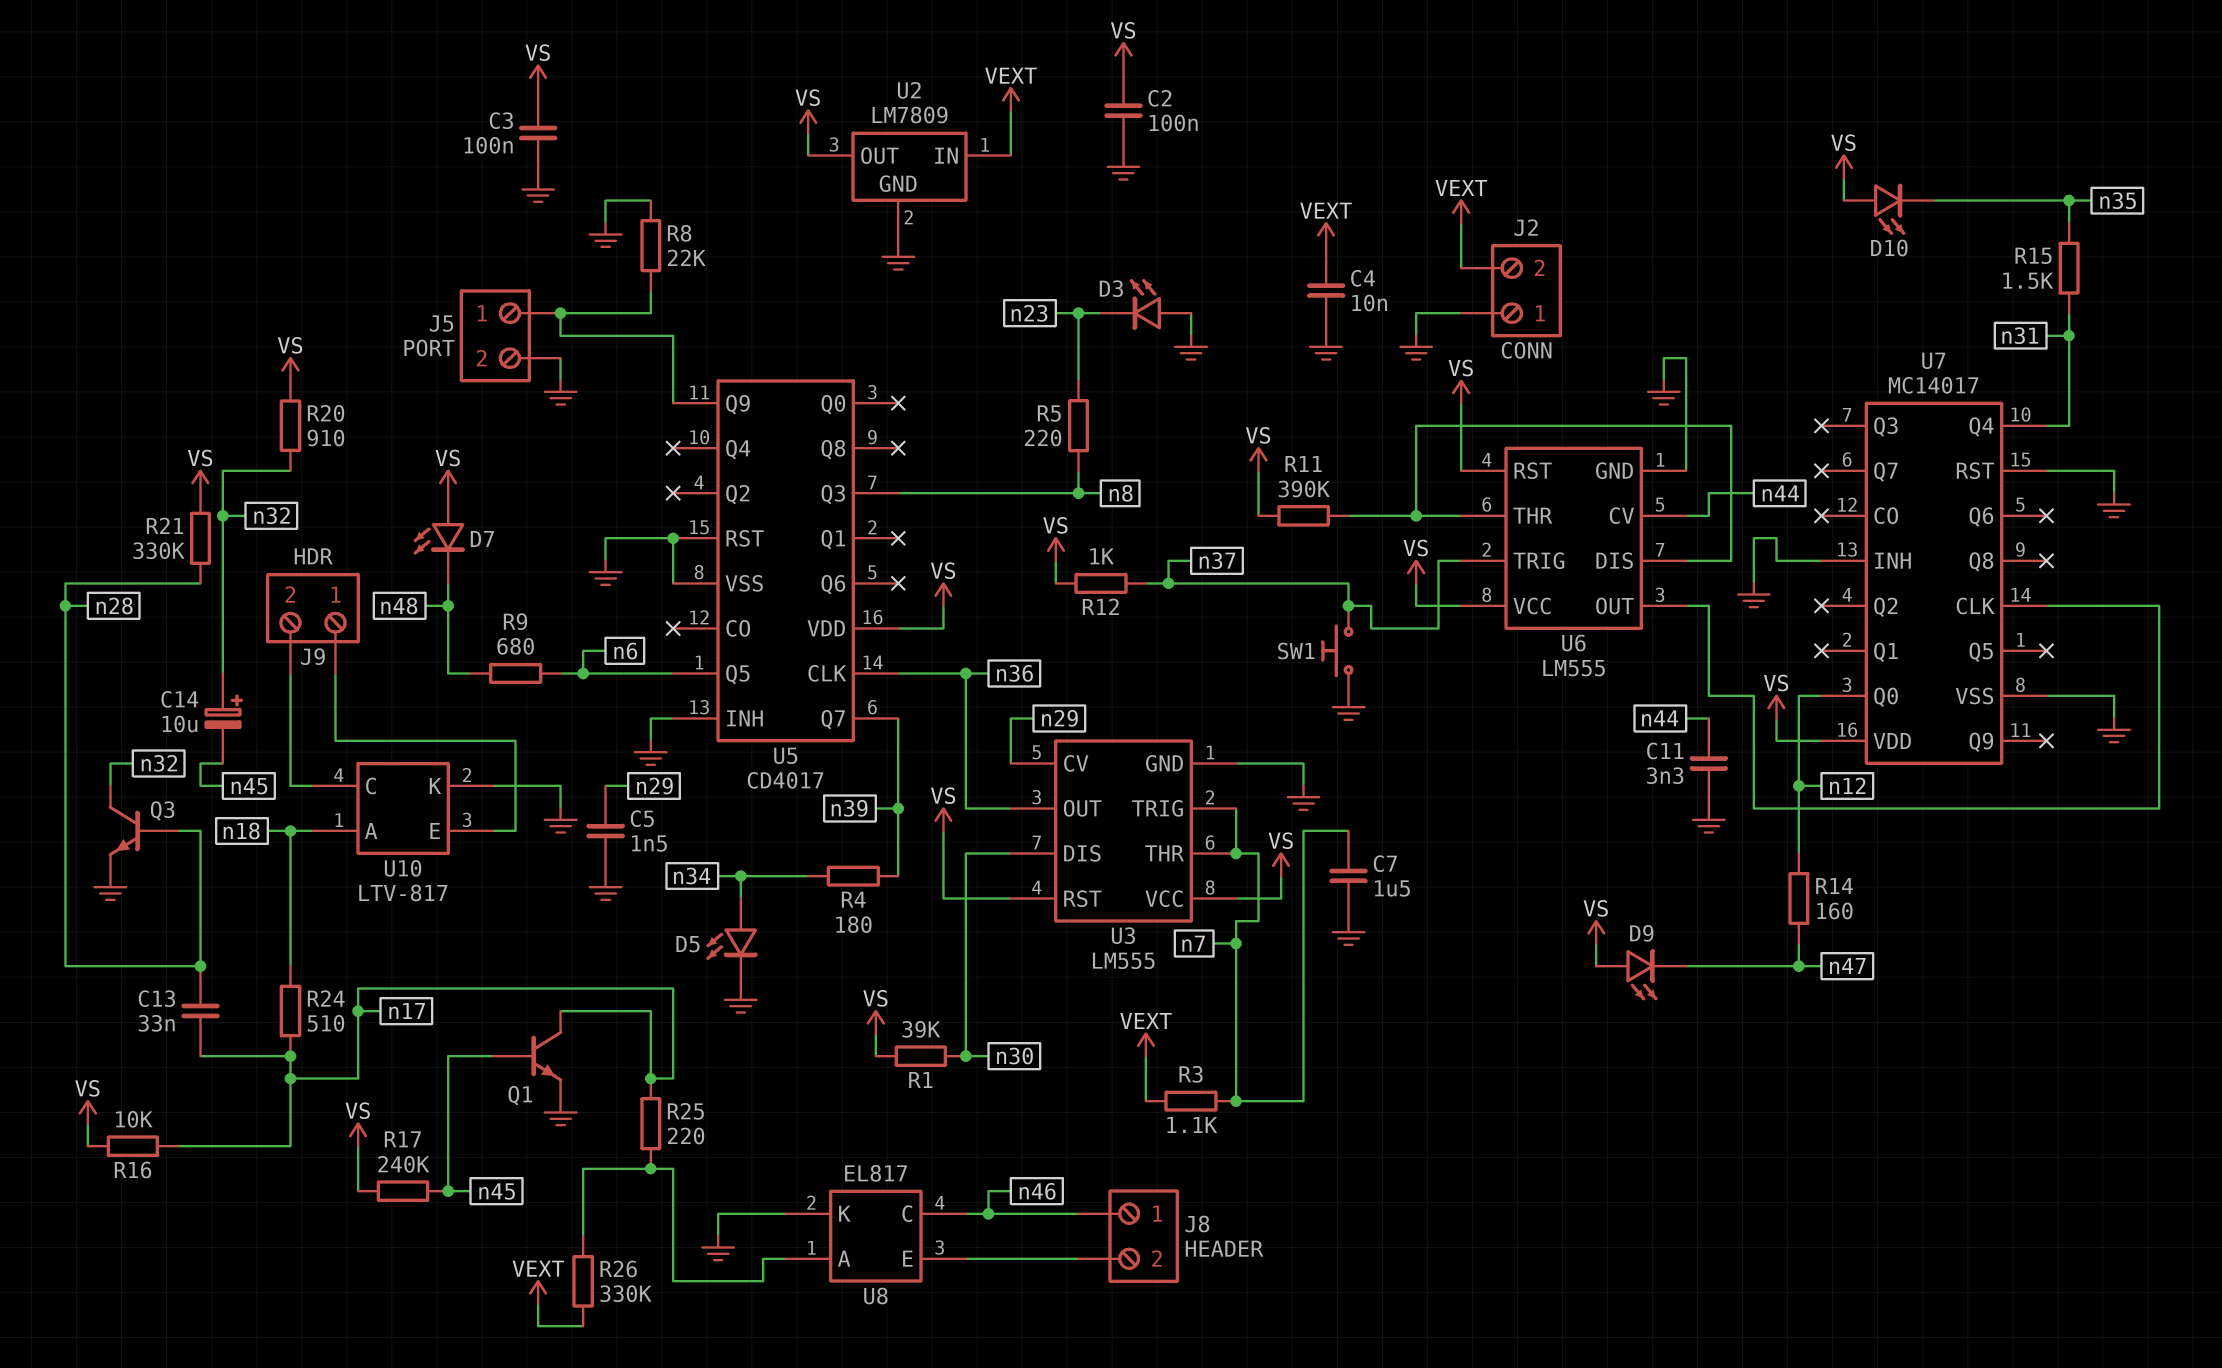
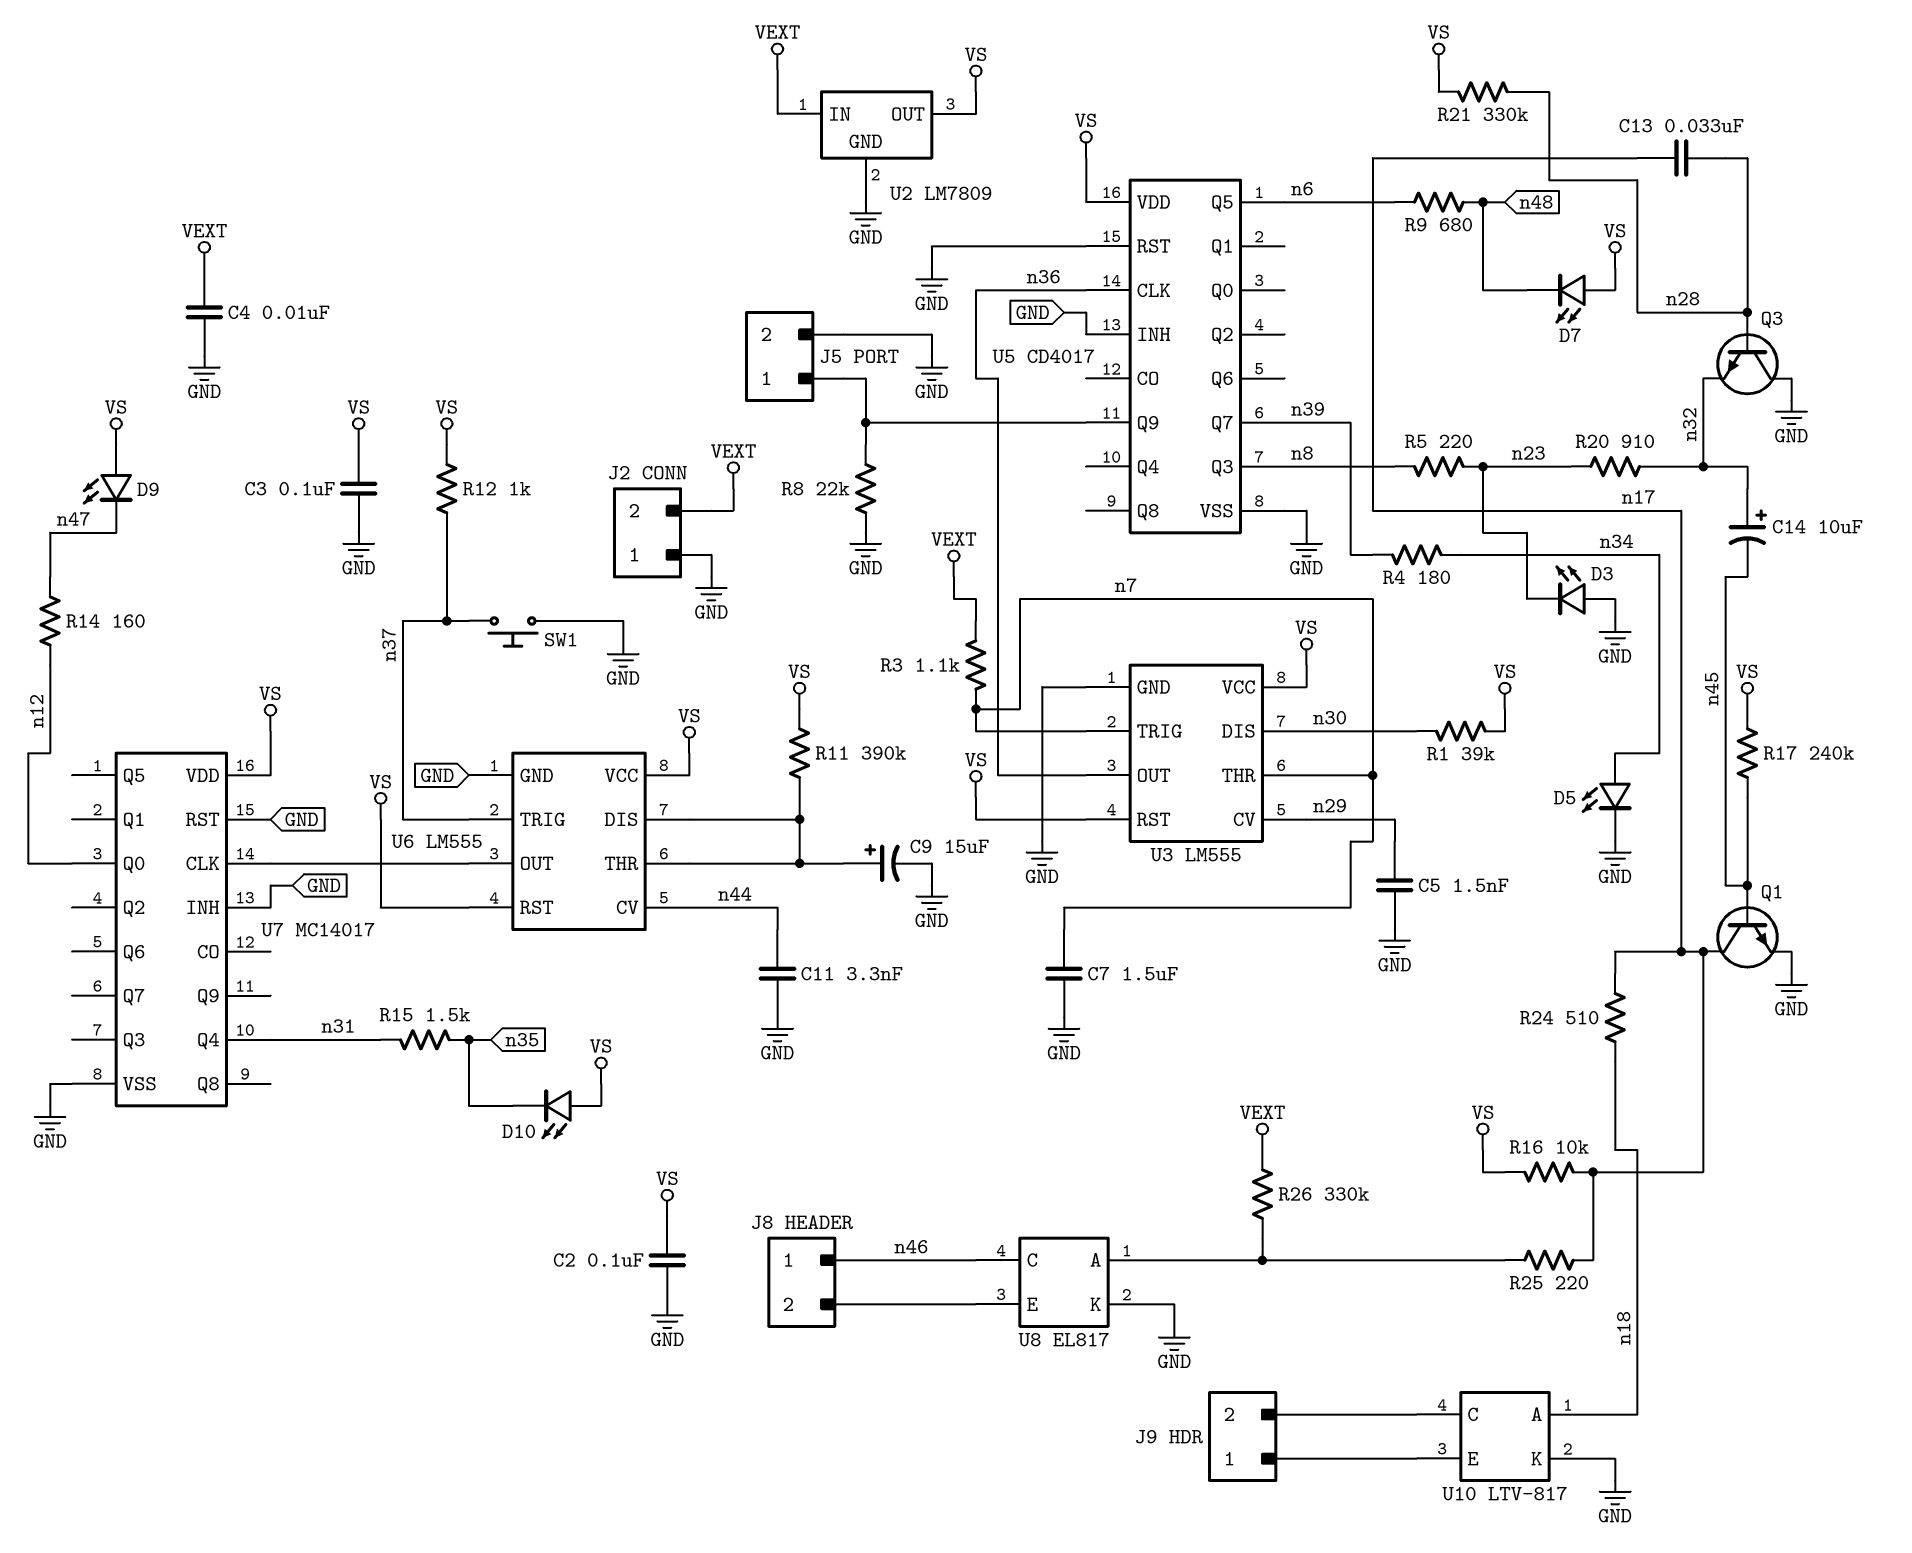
C9: none -> 15uF (plus U6/DIS, minus GND)
Q3: NPN (B n28, C n32, E GND) -> NPN (B n28, C GND, E n32)
R20: 910 (VS, n32) -> 910 (n23, n32)

